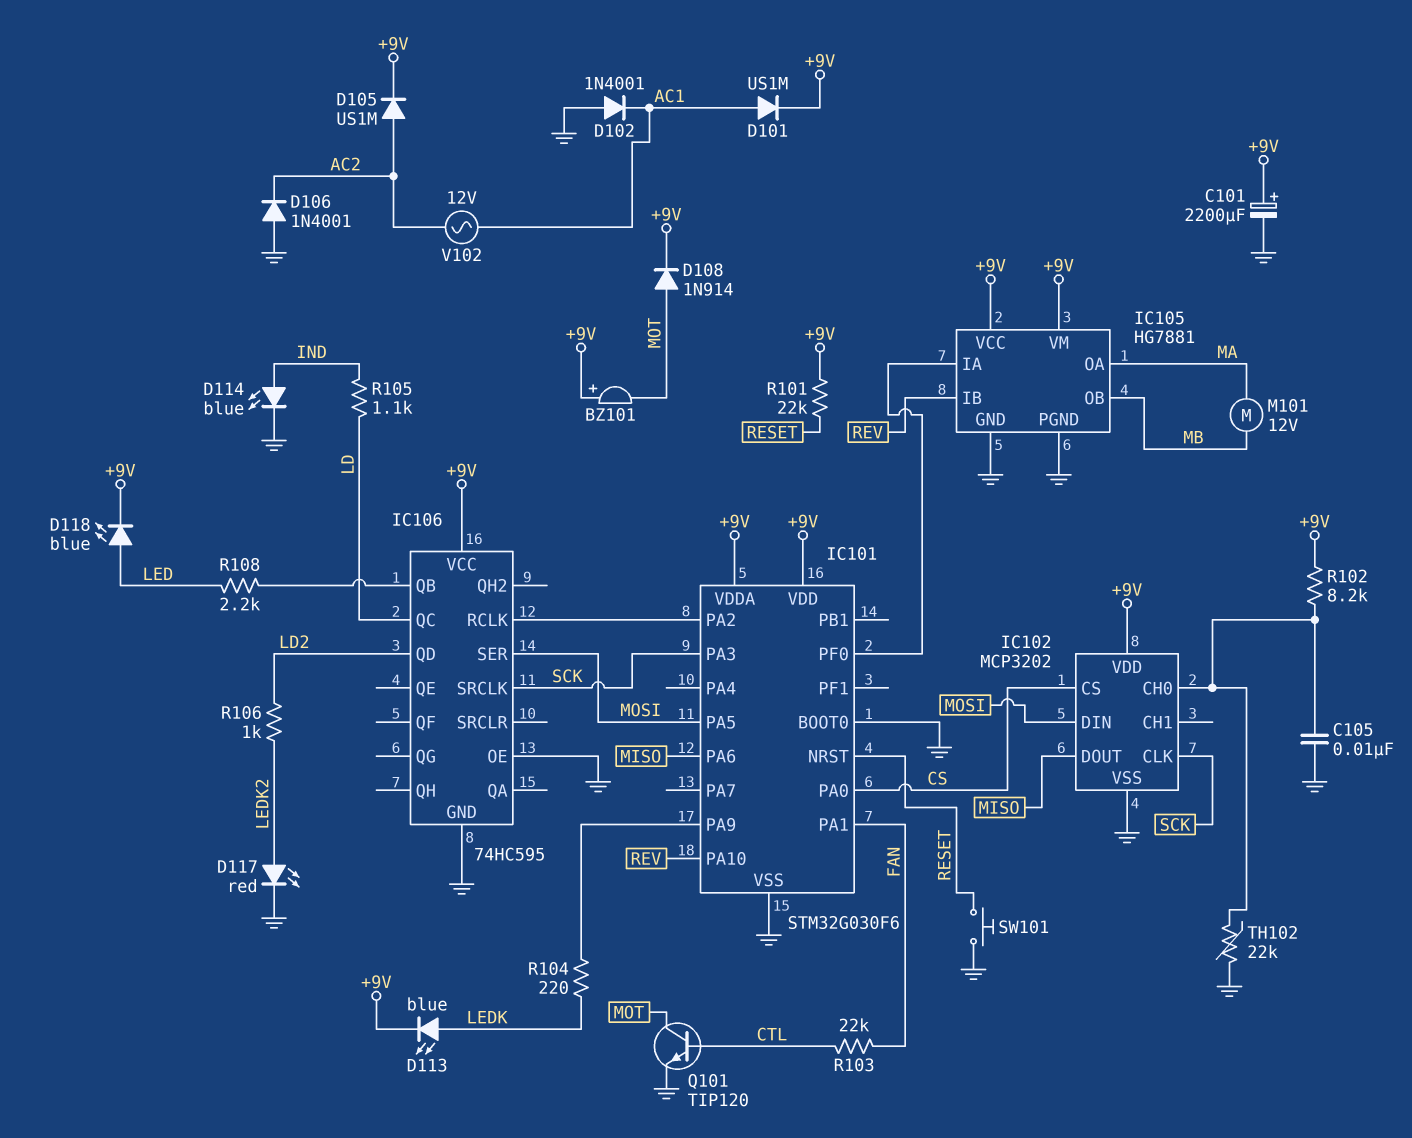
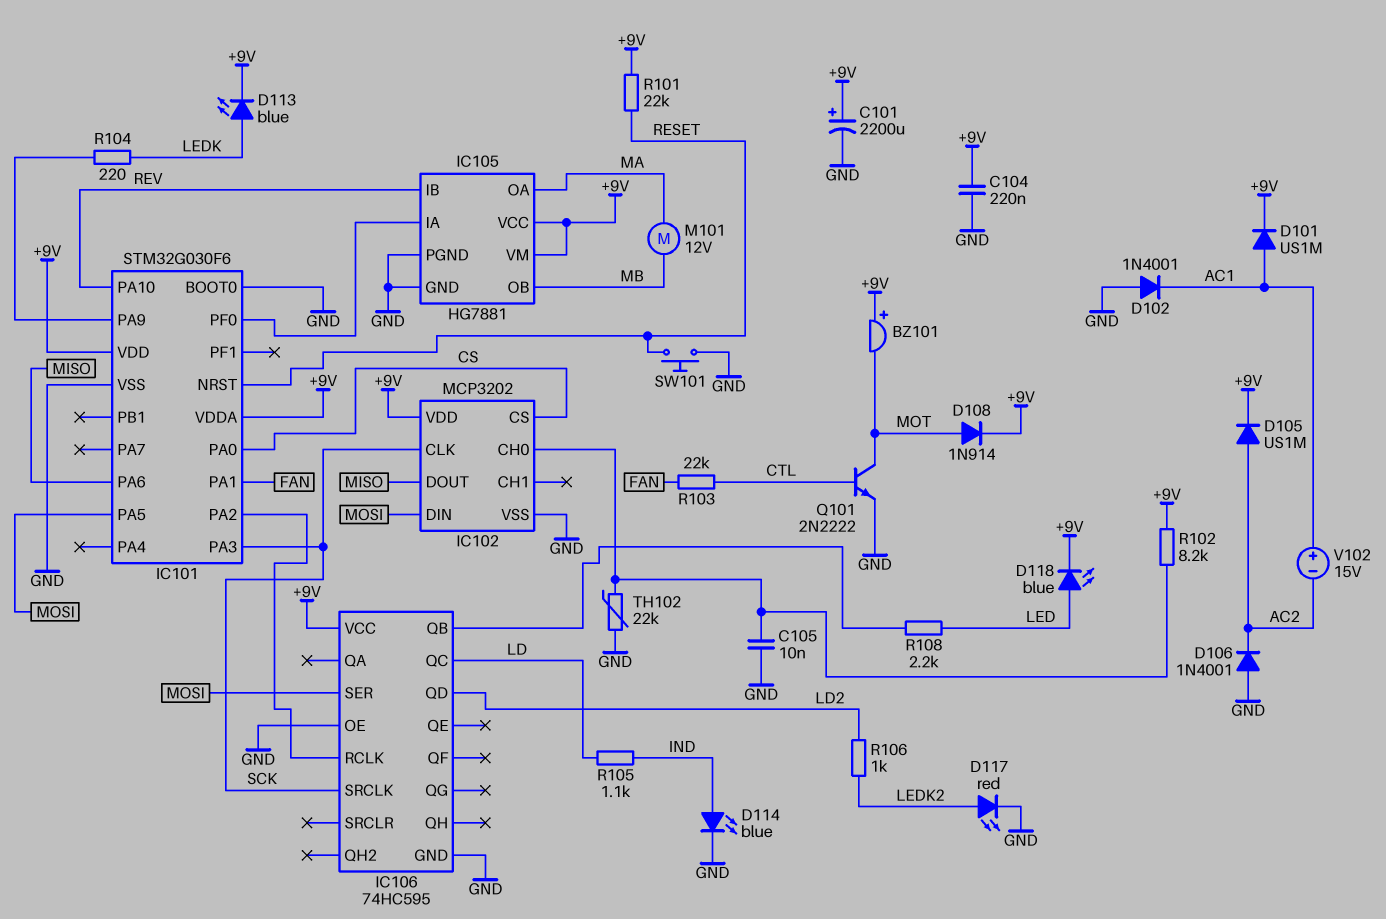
C104: none -> 220nF (+9V, GND)
Q101: NPN TIP120 (B CTL, C MOT, E GND) -> NPN 2N2222 (B CTL, C MOT, E GND)
V102: AC 12V (AC1, AC2) -> 15V (plus AC1, minus AC2)

